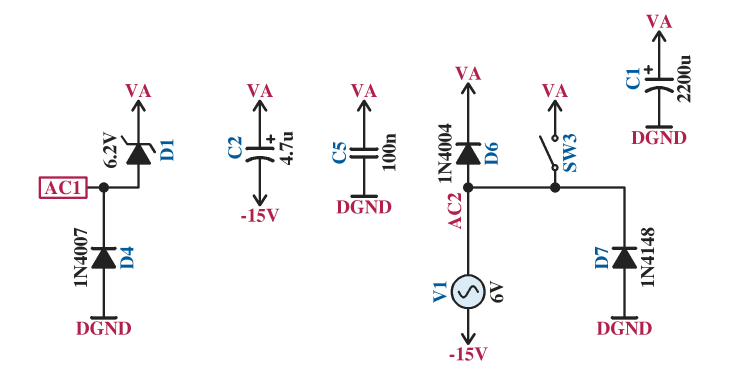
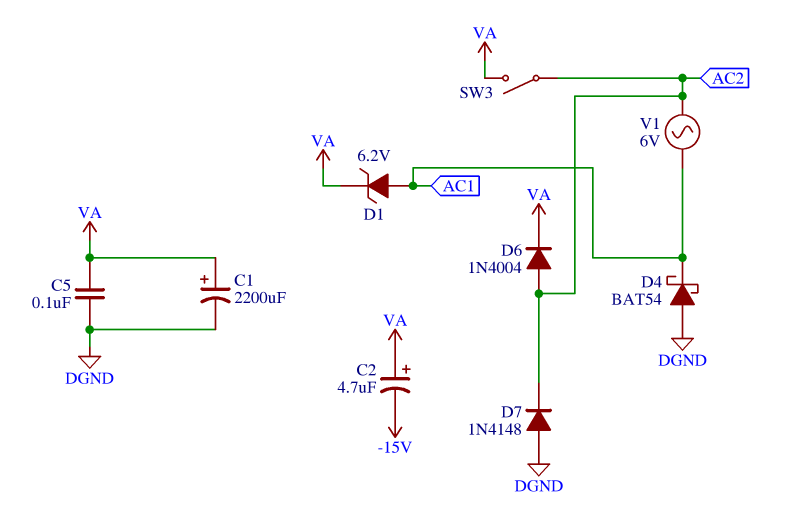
D4: diode 1N4007 (A DGND, K AC1) -> schottky BAT54 (A DGND, K AC1)
V1: AC 6V (-15V, AC2) -> AC 6V (AC1, AC2)

